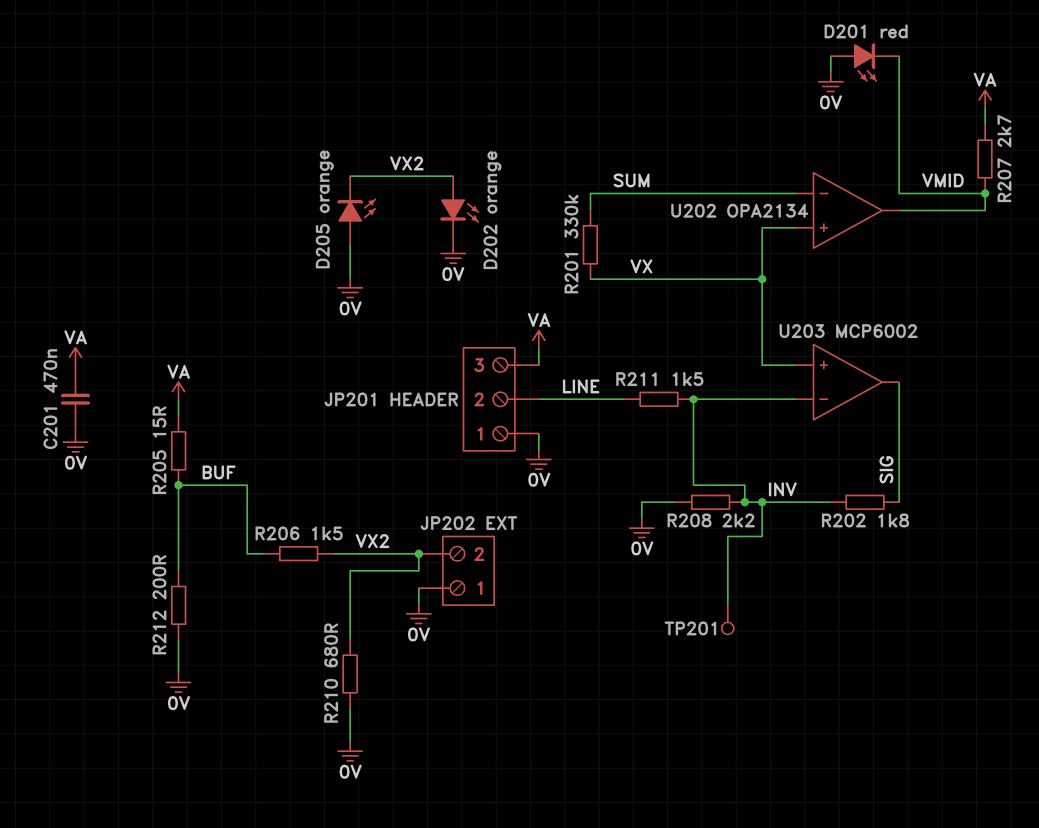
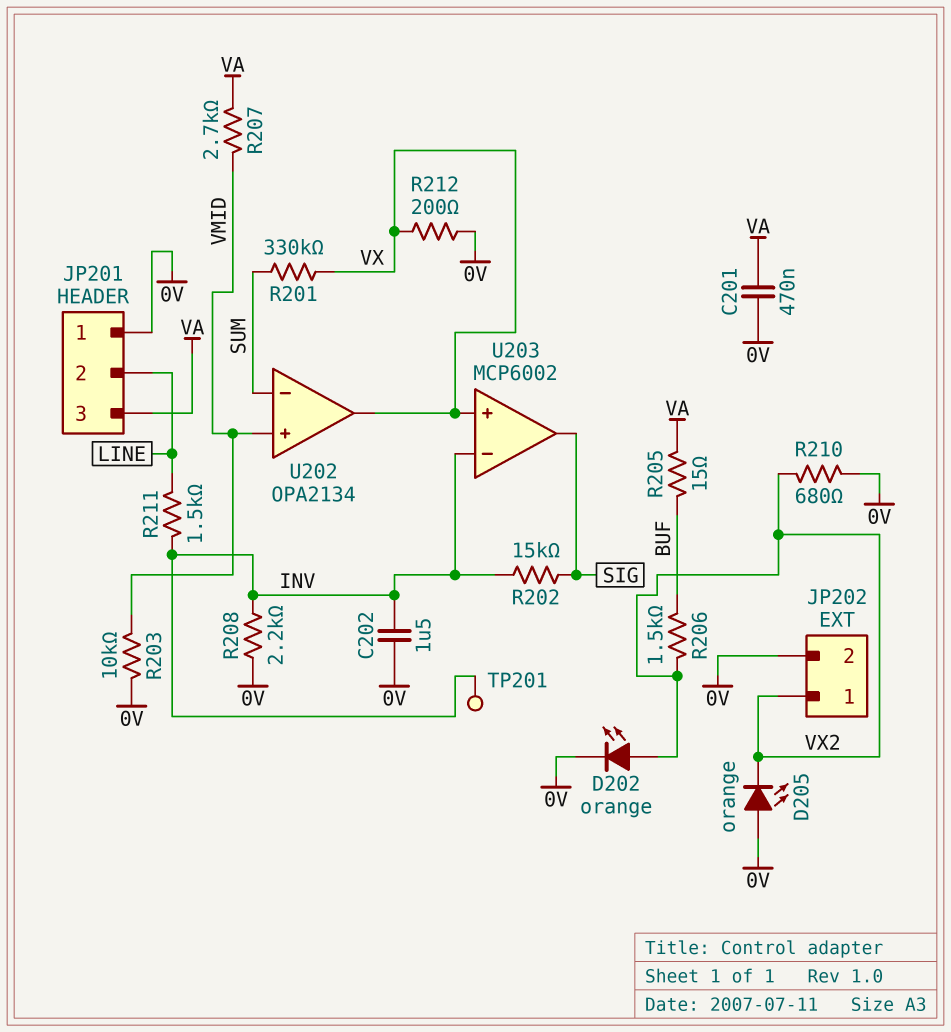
C202: none -> 1.5uF (0V, INV)
D201: LED red (A 0V, K VMID) -> none
JP202 pin 1: 0V -> VX2
JP202 pin 2: VX2 -> 0V
R202: 1.8k (INV, SIG) -> 15k (INV, SIG)
R203: none -> 10k (0V, VMID)
R212: 200 (0V, BUF) -> 200 (0V, VX)
U202 pin in+: VX -> VMID
U202 pin out: VMID -> VX

